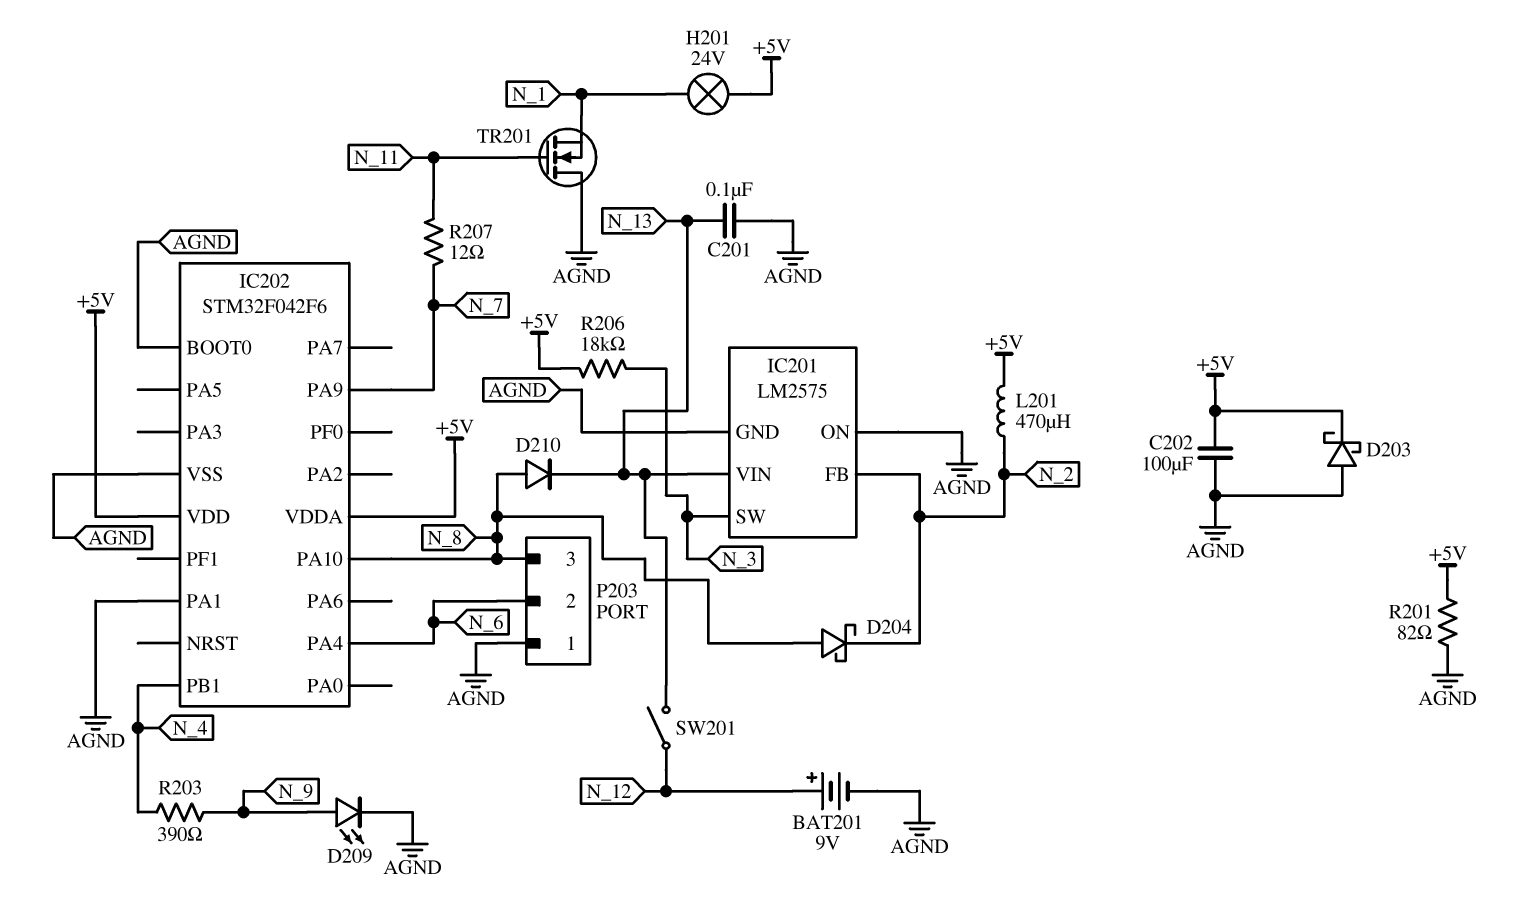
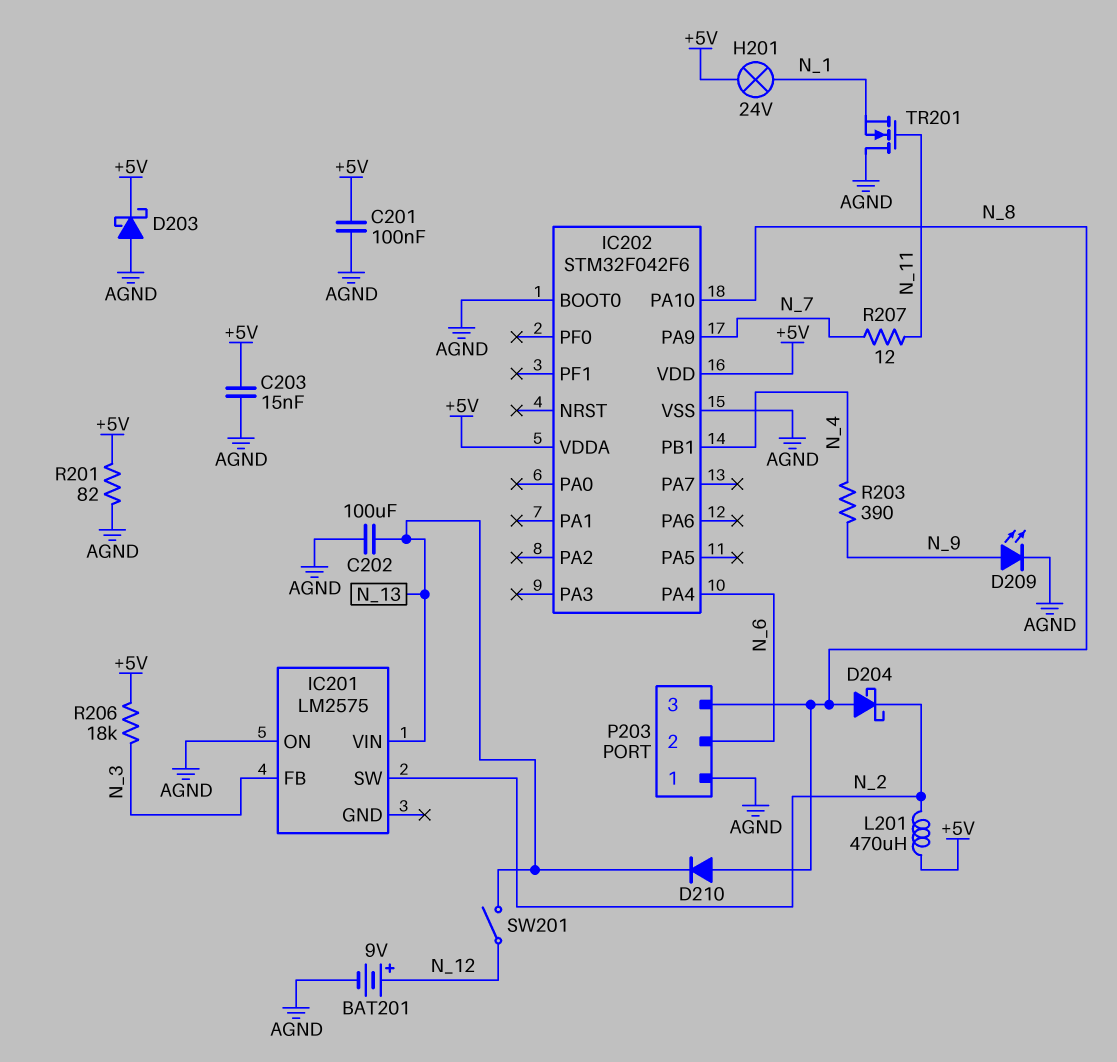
C201: 100nF (AGND, N_13) -> 100nF (+5V, AGND)
C202: 100uF (+5V, AGND) -> 100uF (AGND, N_13)
C203: none -> 15nF (+5V, AGND)
IC201 pin FB: N_2 -> N_3
IC201 pin GND: AGND -> none
IC201 pin SW: N_3 -> N_2
IC202 pin PA1: AGND -> none

